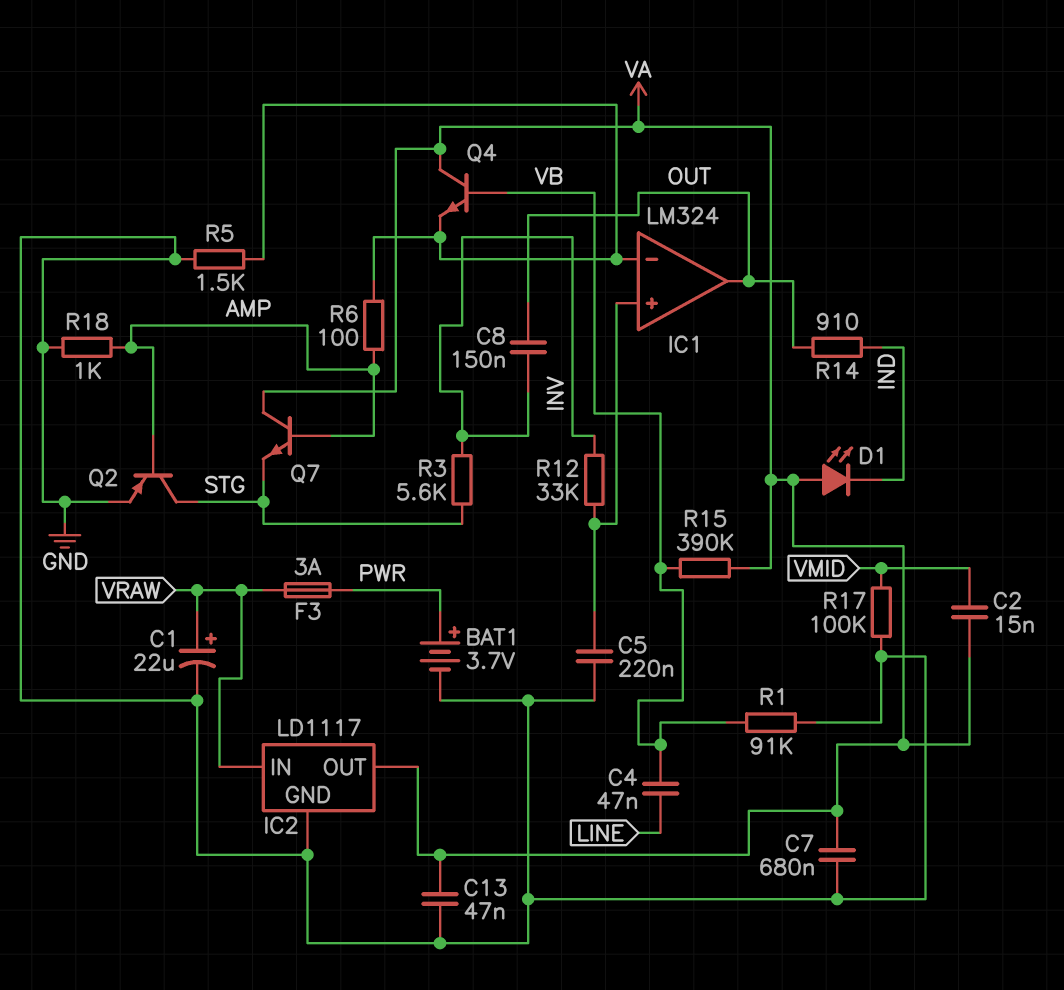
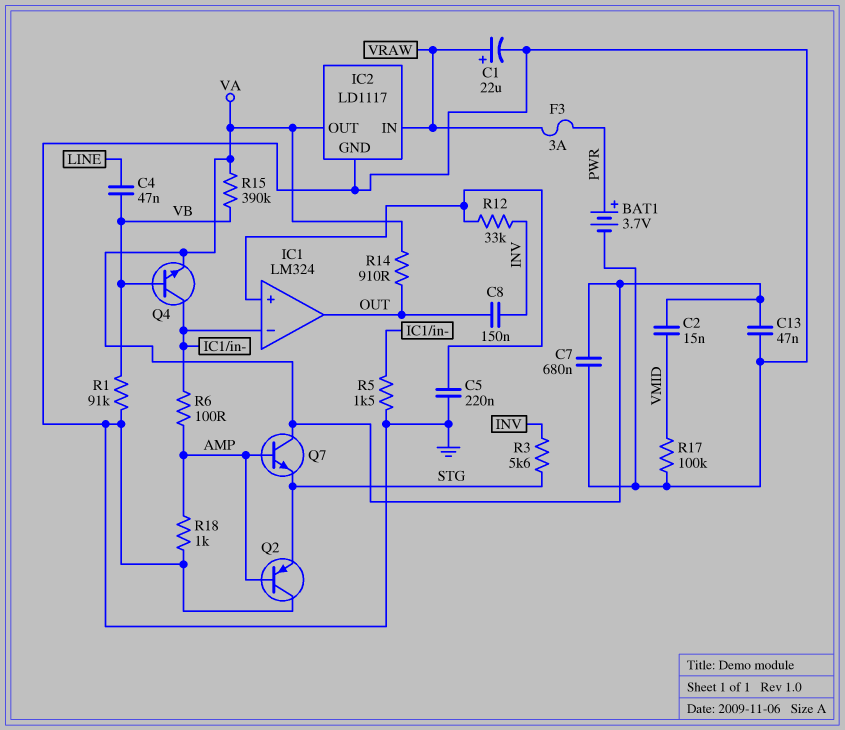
D1: LED (A VA, K IND) -> none
Q2: PNP (B AMP, C STG, E GND) -> PNP (B AMP, C GND, E STG)
Q4: NPN (B VB, C VA, E IC1/in-) -> NPN (B VB, C IC1/in-, E VA)
R14: 910 (IND, OUT) -> 910 (OUT, VA)

